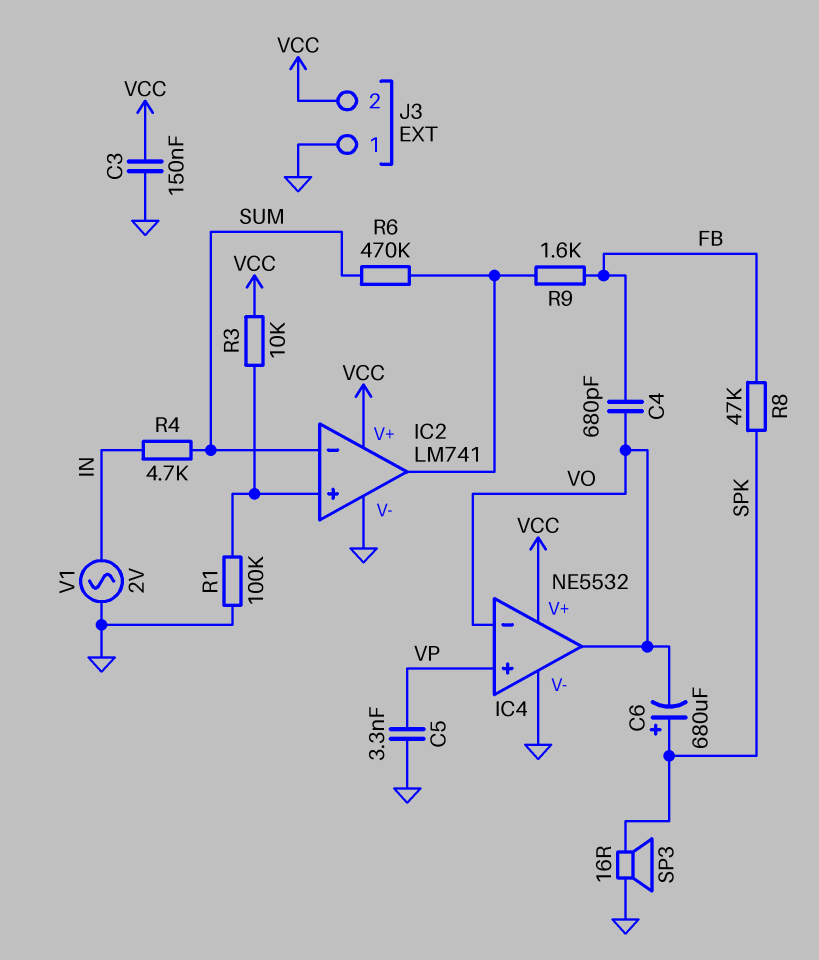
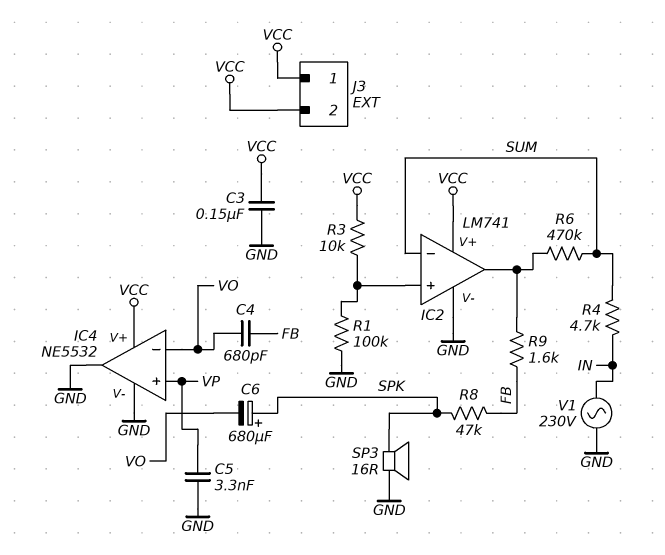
IC4 pin out: VO -> GND
J3 pin 1: GND -> VCC
V1: AC 2V (GND, IN) -> AC 230V (GND, IN)

